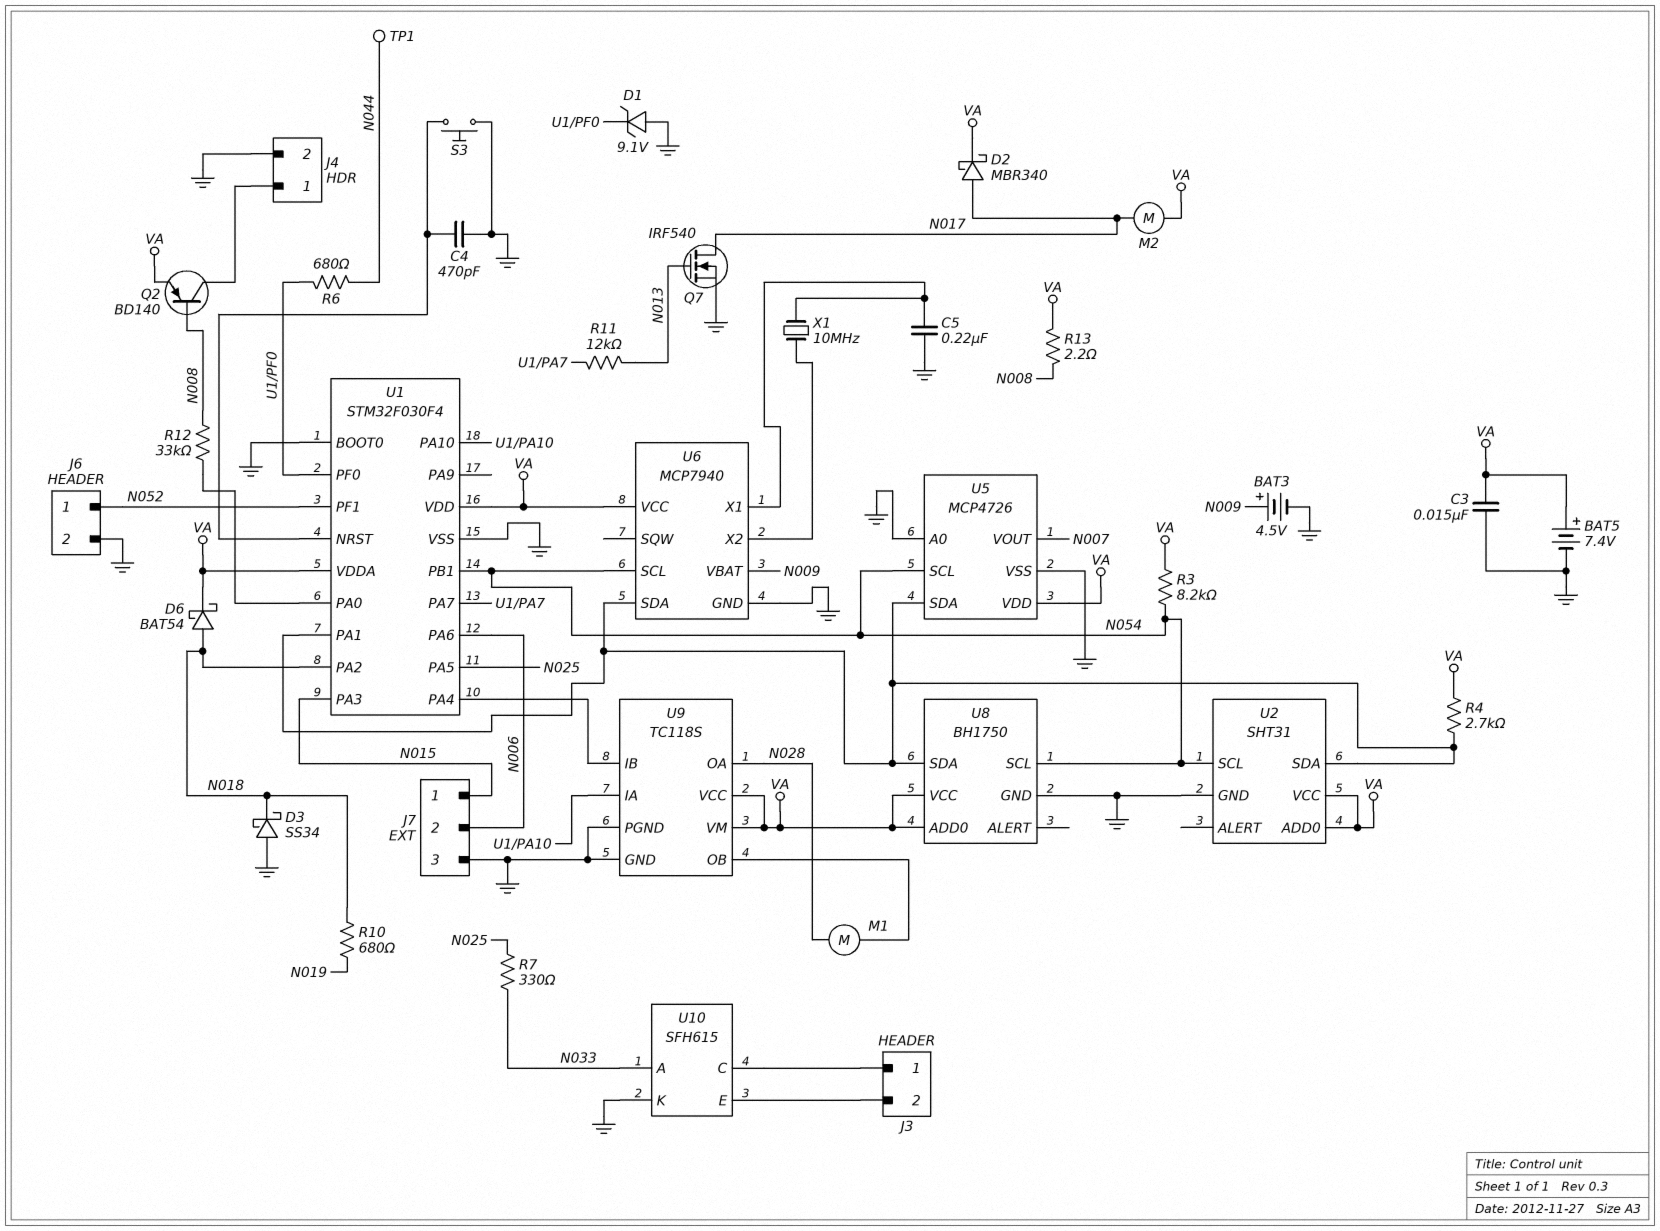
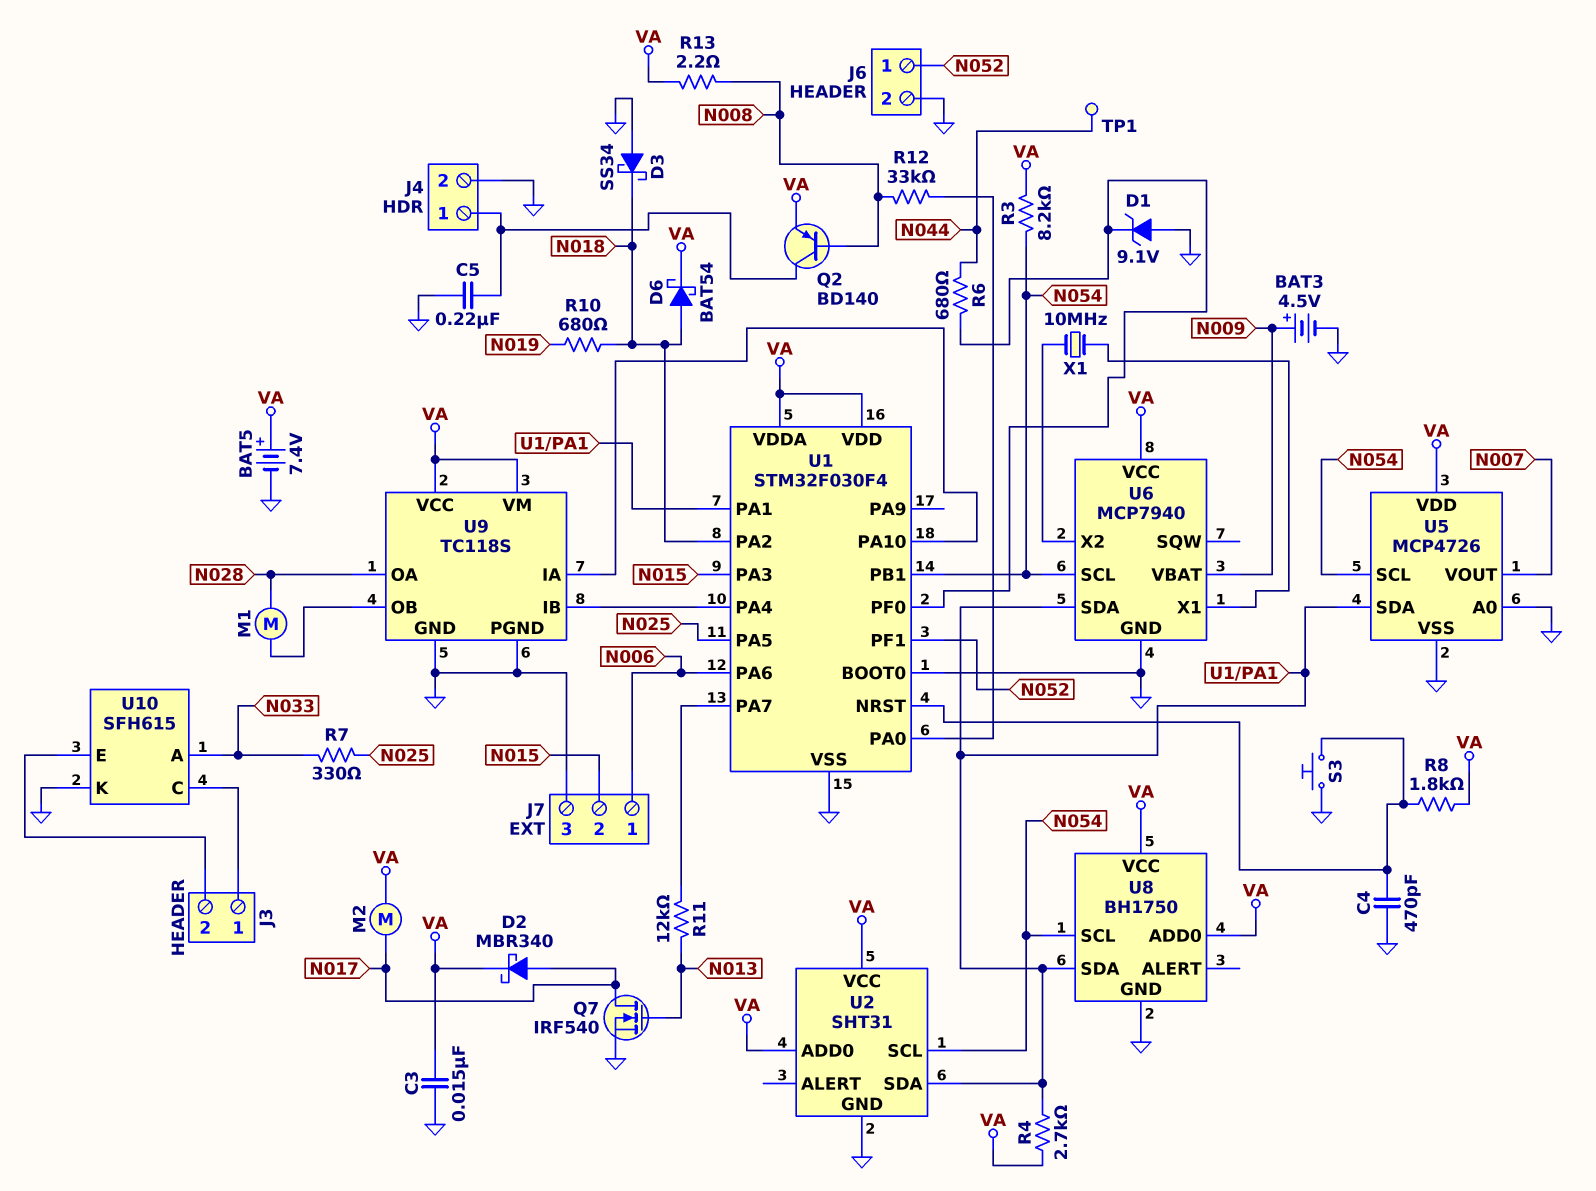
C5: 220nF (GND, U6/X1) -> 220nF (GND, J4/1)
J7 pin 1: N015 -> N006
J7 pin 2: N006 -> N015
R8: none -> 1.8k (U1/NRST, VA)

